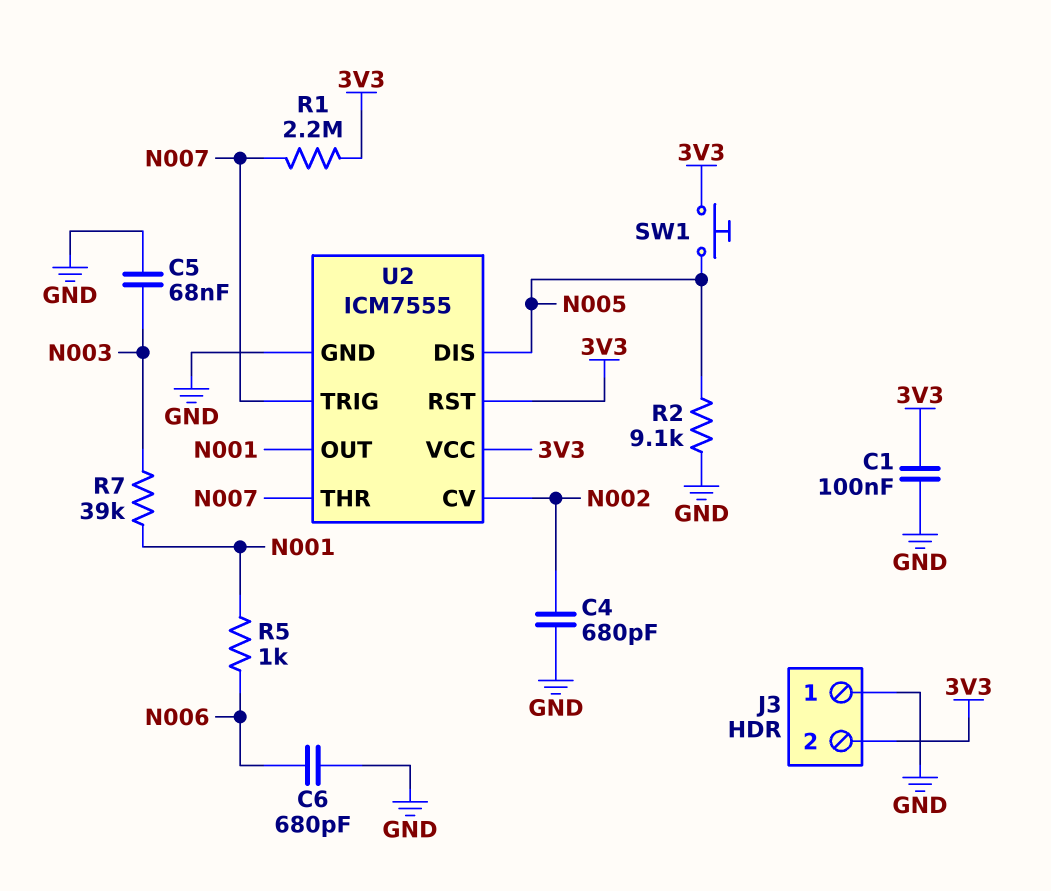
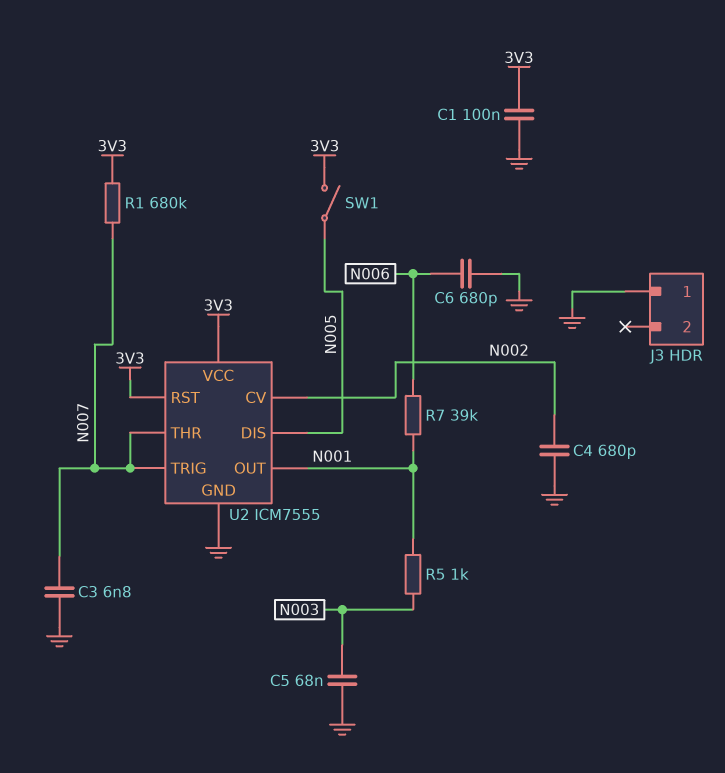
C3: none -> 6.8nF (GND, N007)
J3 pin 2: 3V3 -> none
R1: 2.2M (3V3, N007) -> 680k (3V3, N007)
R2: 9.1k (GND, N005) -> none
R5: 1k (N001, N006) -> 1k (N001, N003)
R7: 39k (N001, N003) -> 39k (N001, N006)
SW1: button (3V3, N005) -> switch (3V3, N005)

